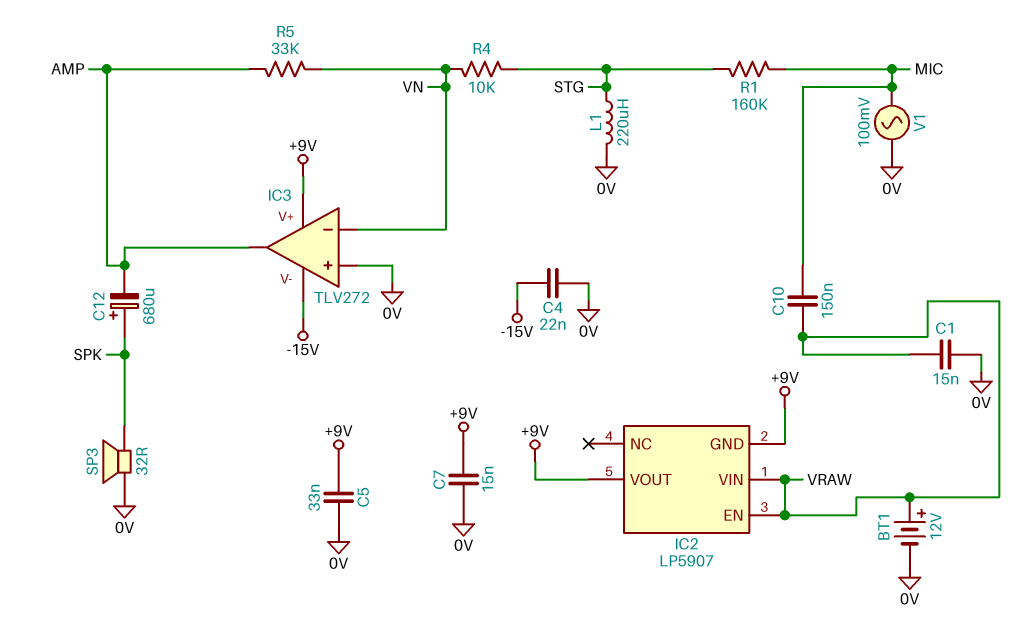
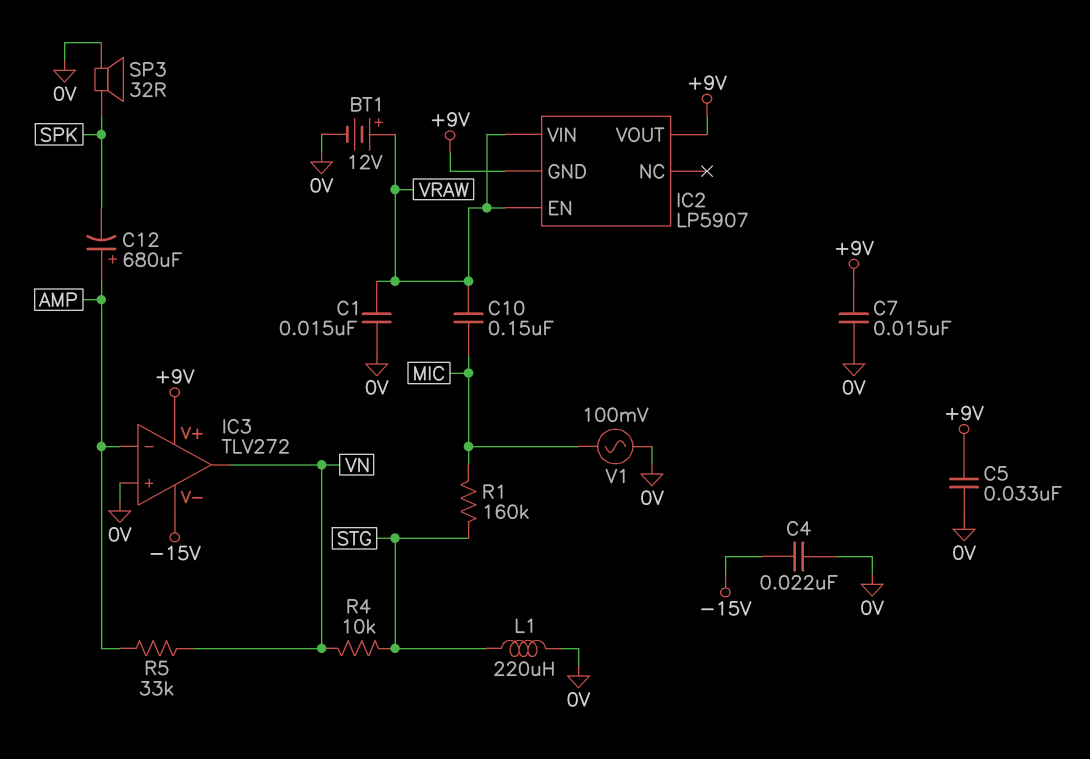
C12: 680uF (plus SPK, minus AMP) -> 680uF (plus AMP, minus SPK)
IC3 pin in-: VN -> AMP
IC3 pin out: AMP -> VN

